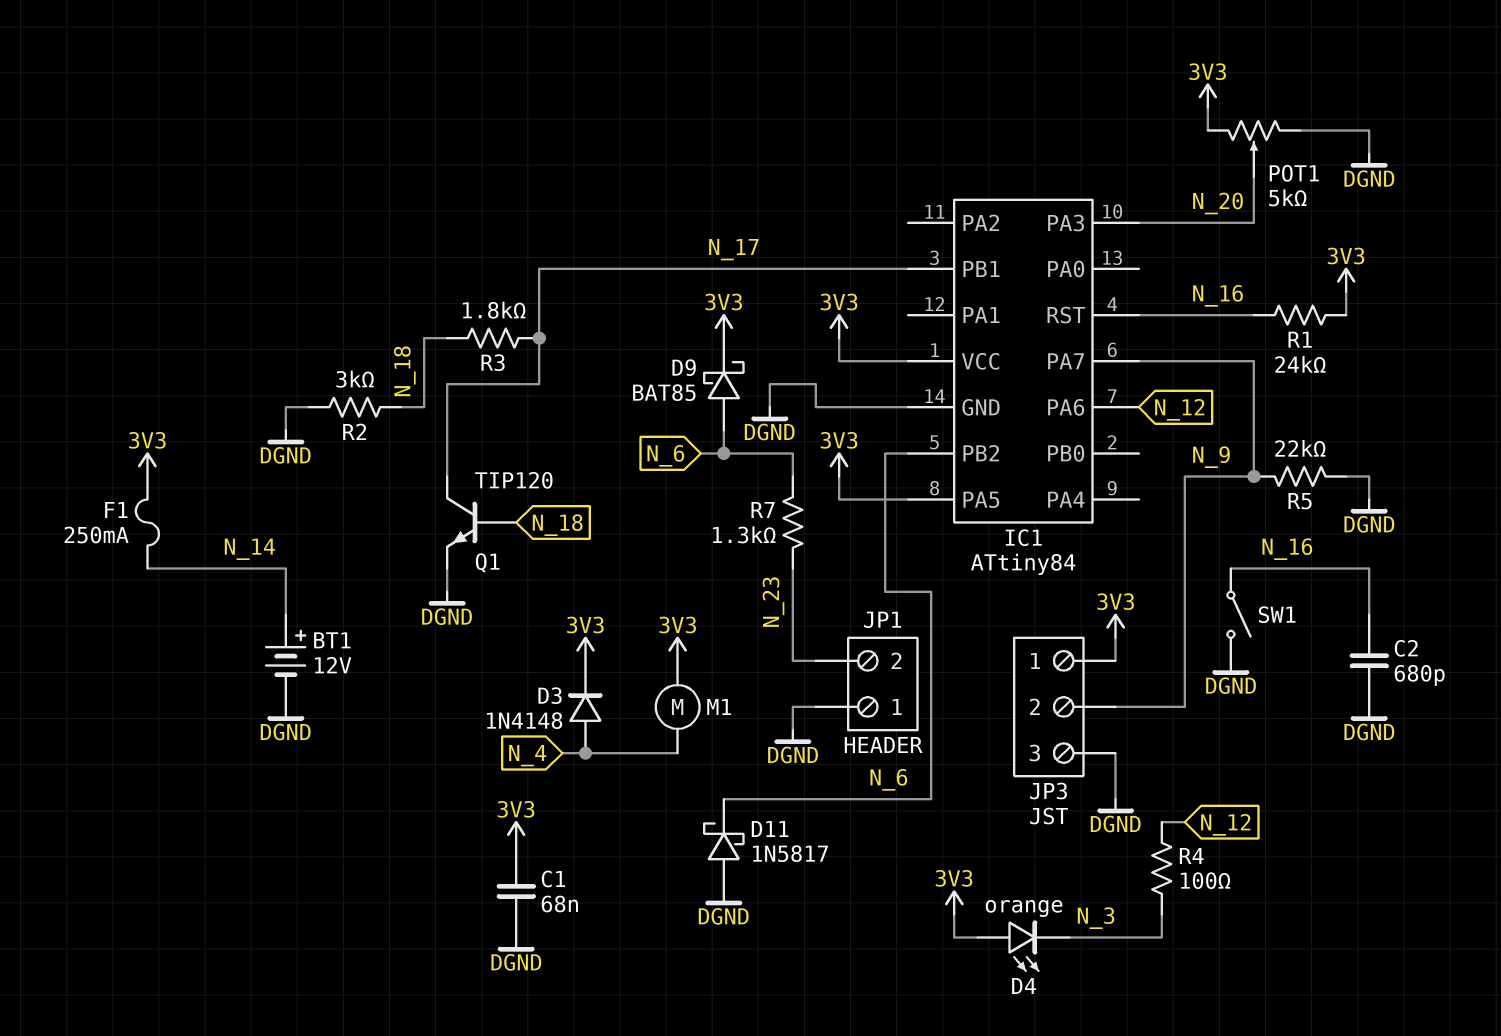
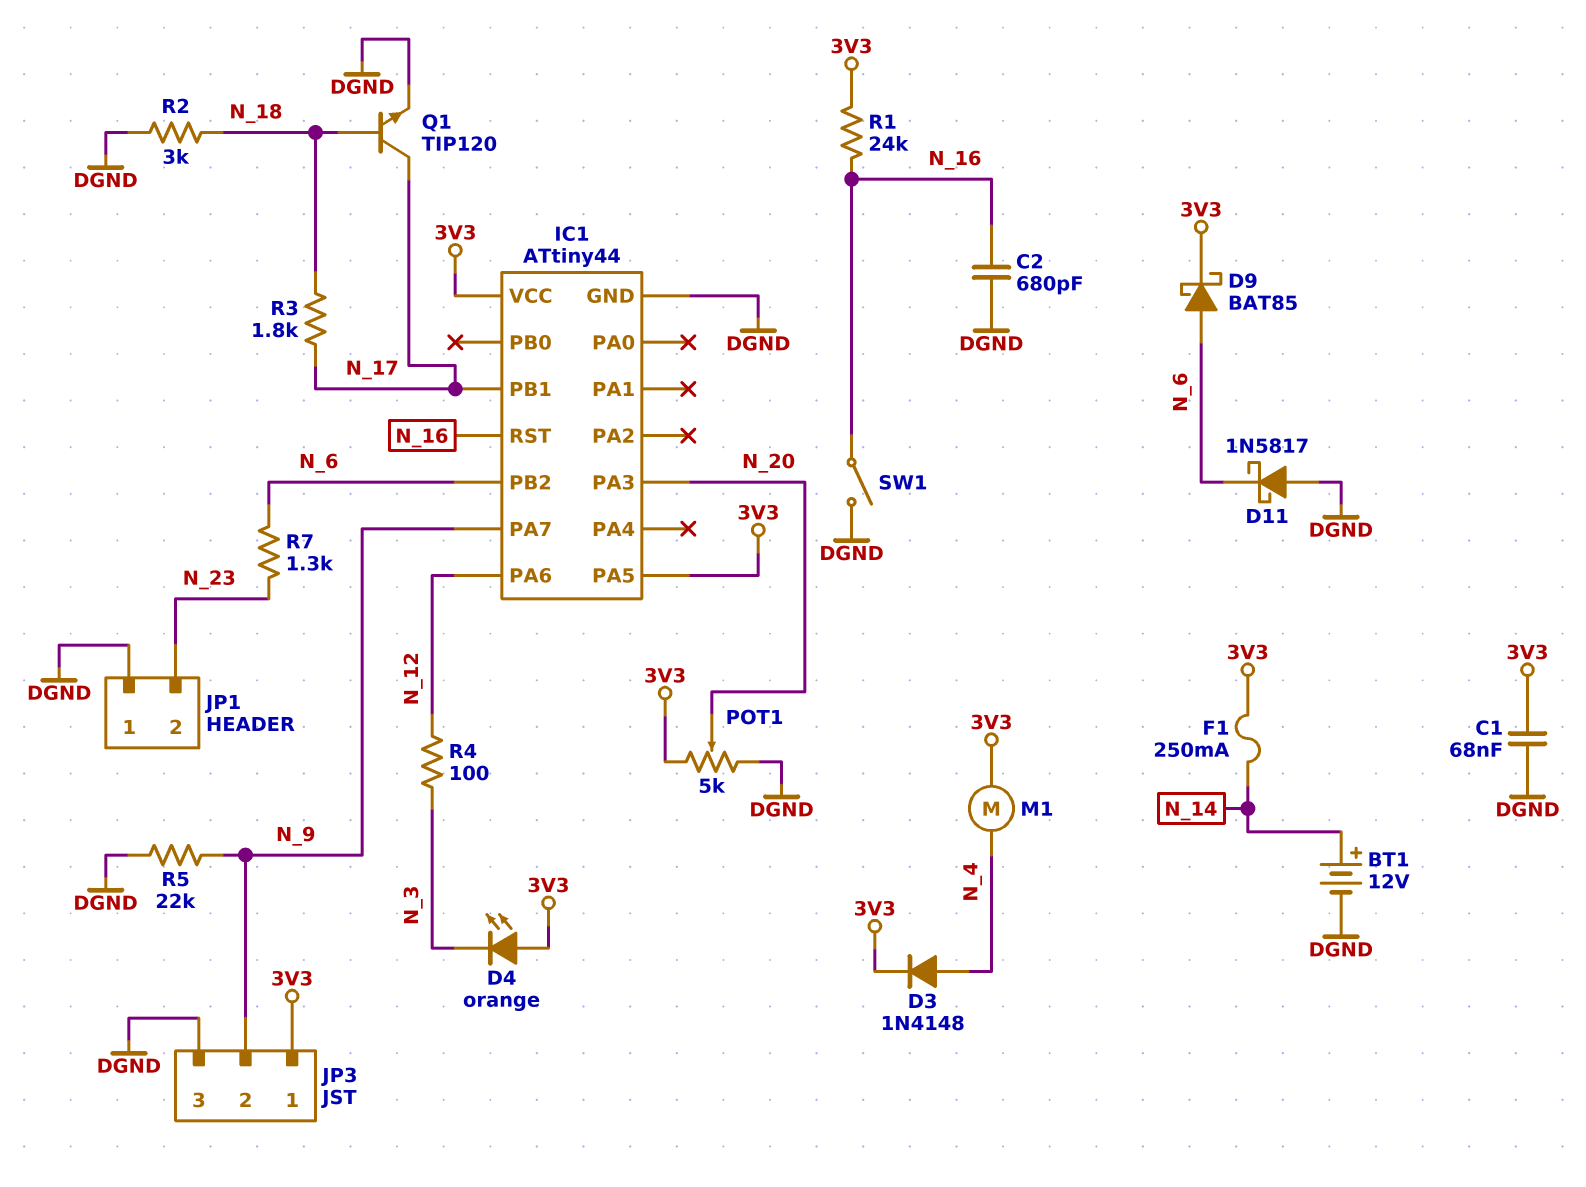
IC1: ATtiny84 -> ATtiny44

